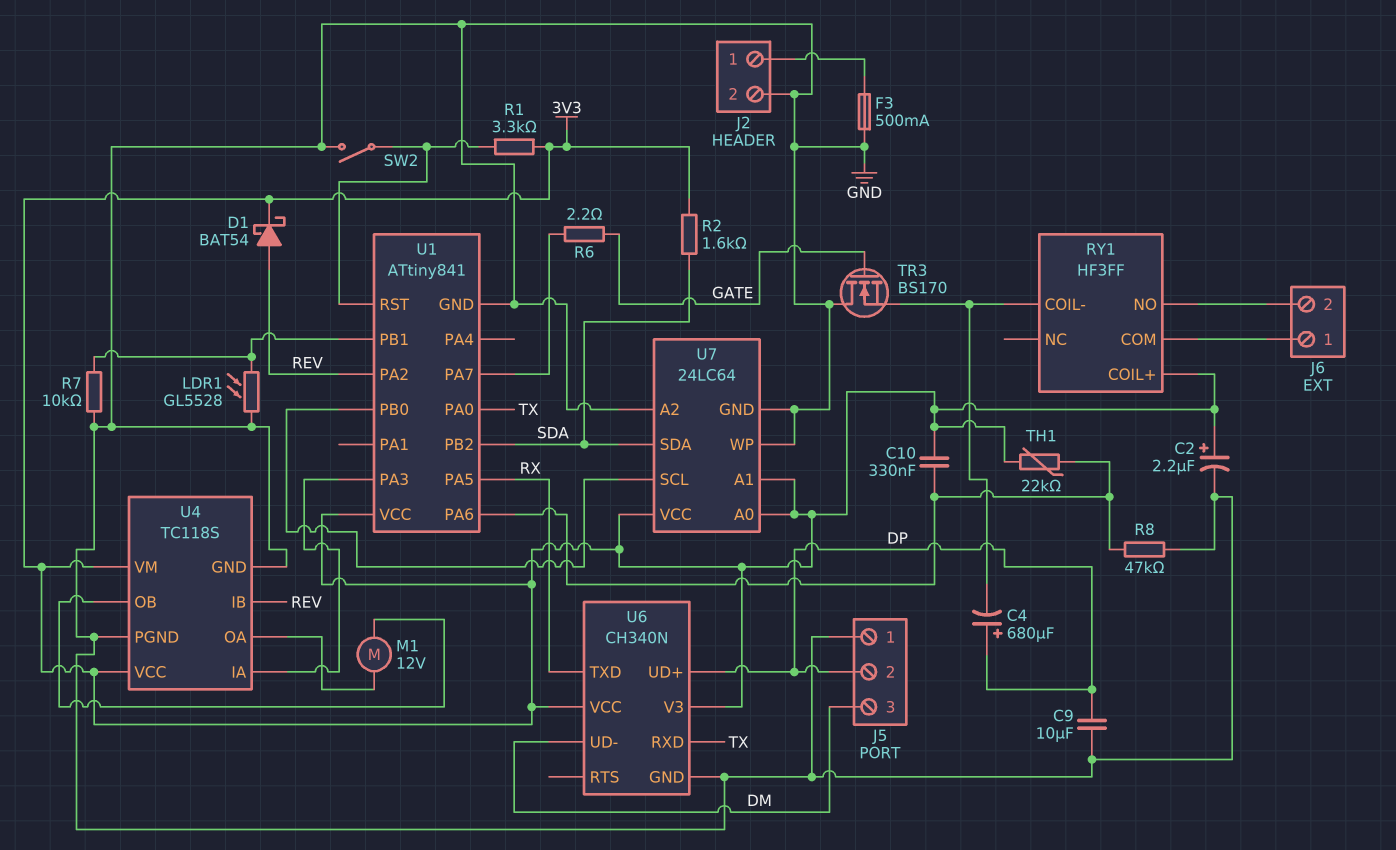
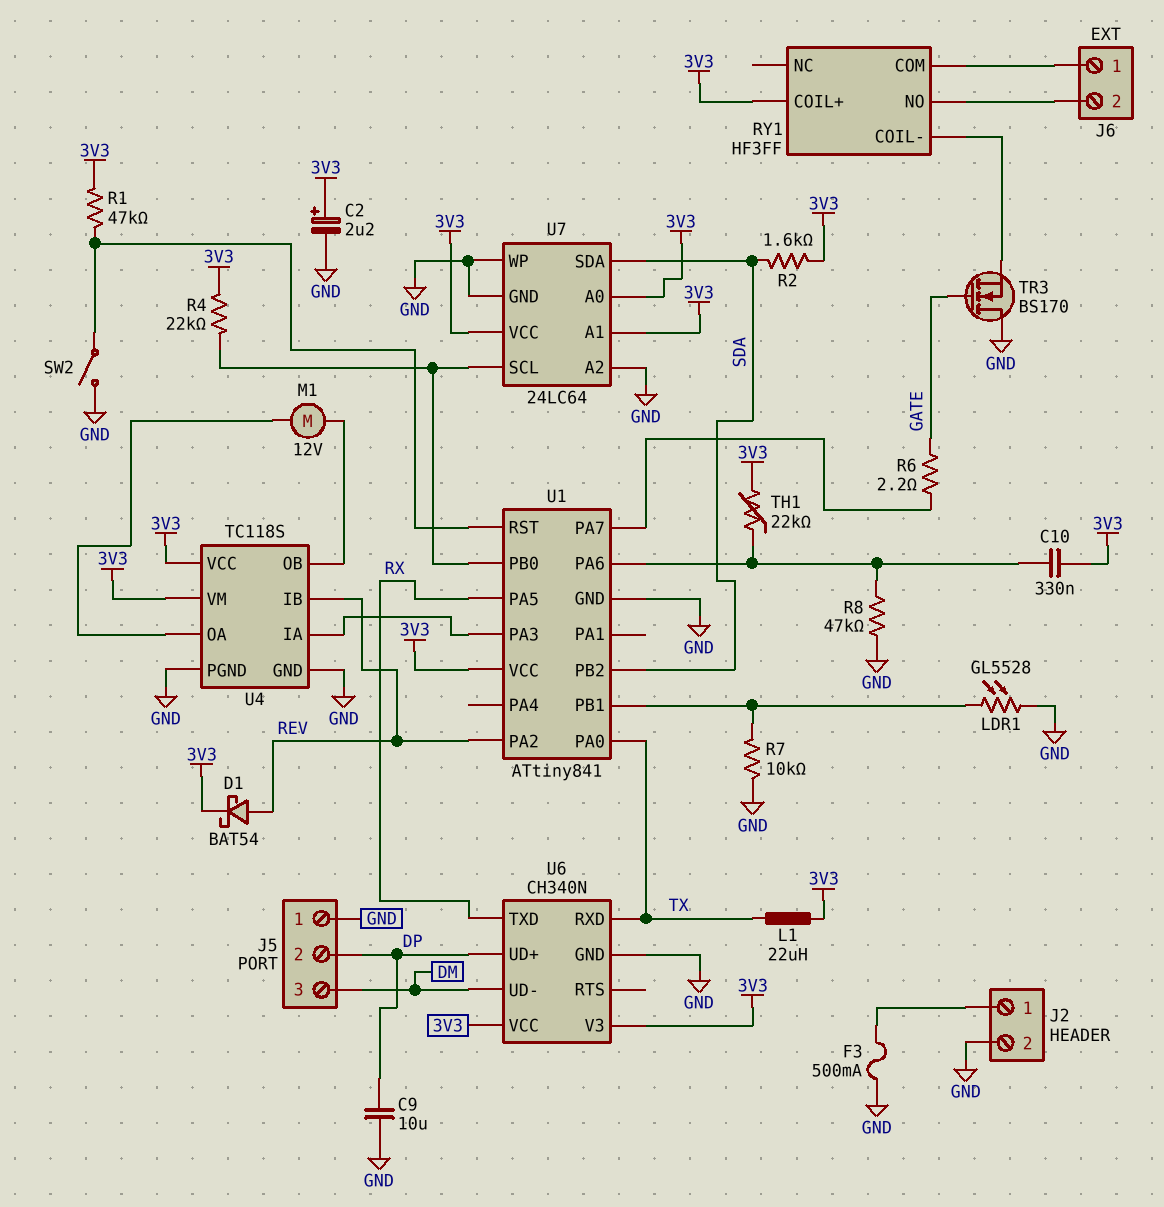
C4: 680uF (plus DP, minus RY1/COIL-) -> none
L1: none -> 22uH (3V3, TX)
R1: 3.3k (3V3, U1/RST) -> 47k (3V3, U1/RST)
R4: none -> 22k (3V3, U1/PB0)

